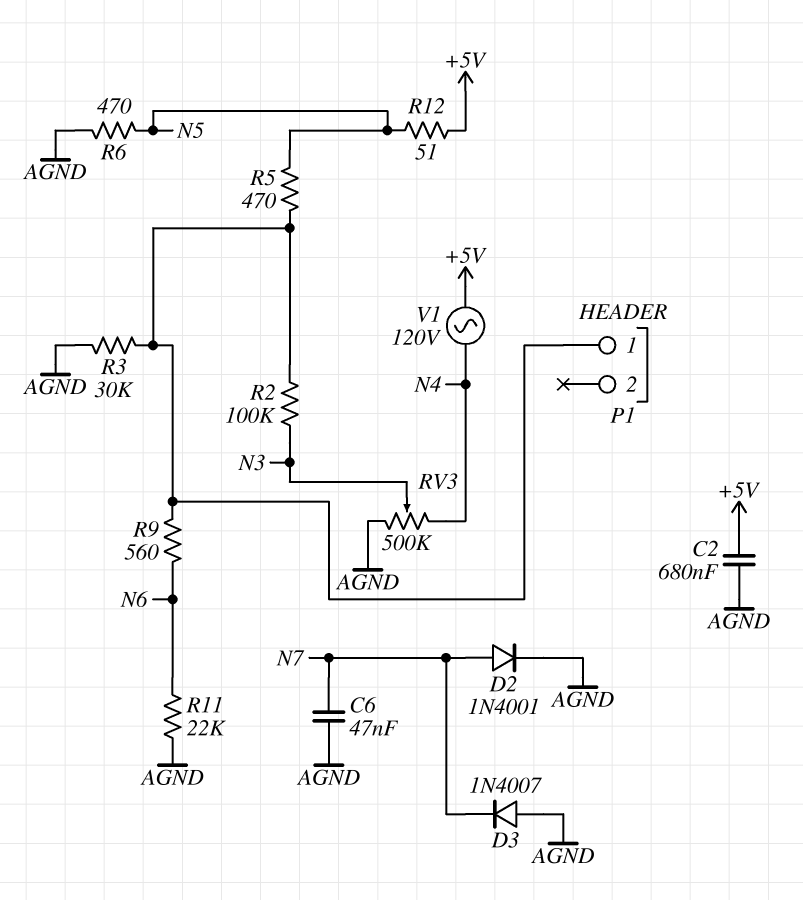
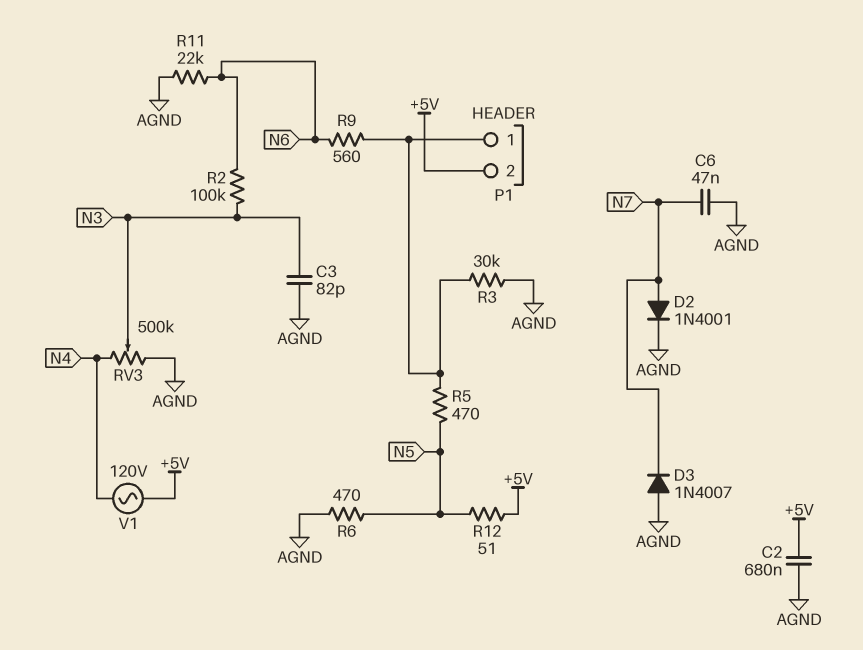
C3: none -> 82pF (AGND, N3)
P1 pin 2: none -> +5V
R2: 100k (N3, P1/1) -> 100k (N3, N6)

